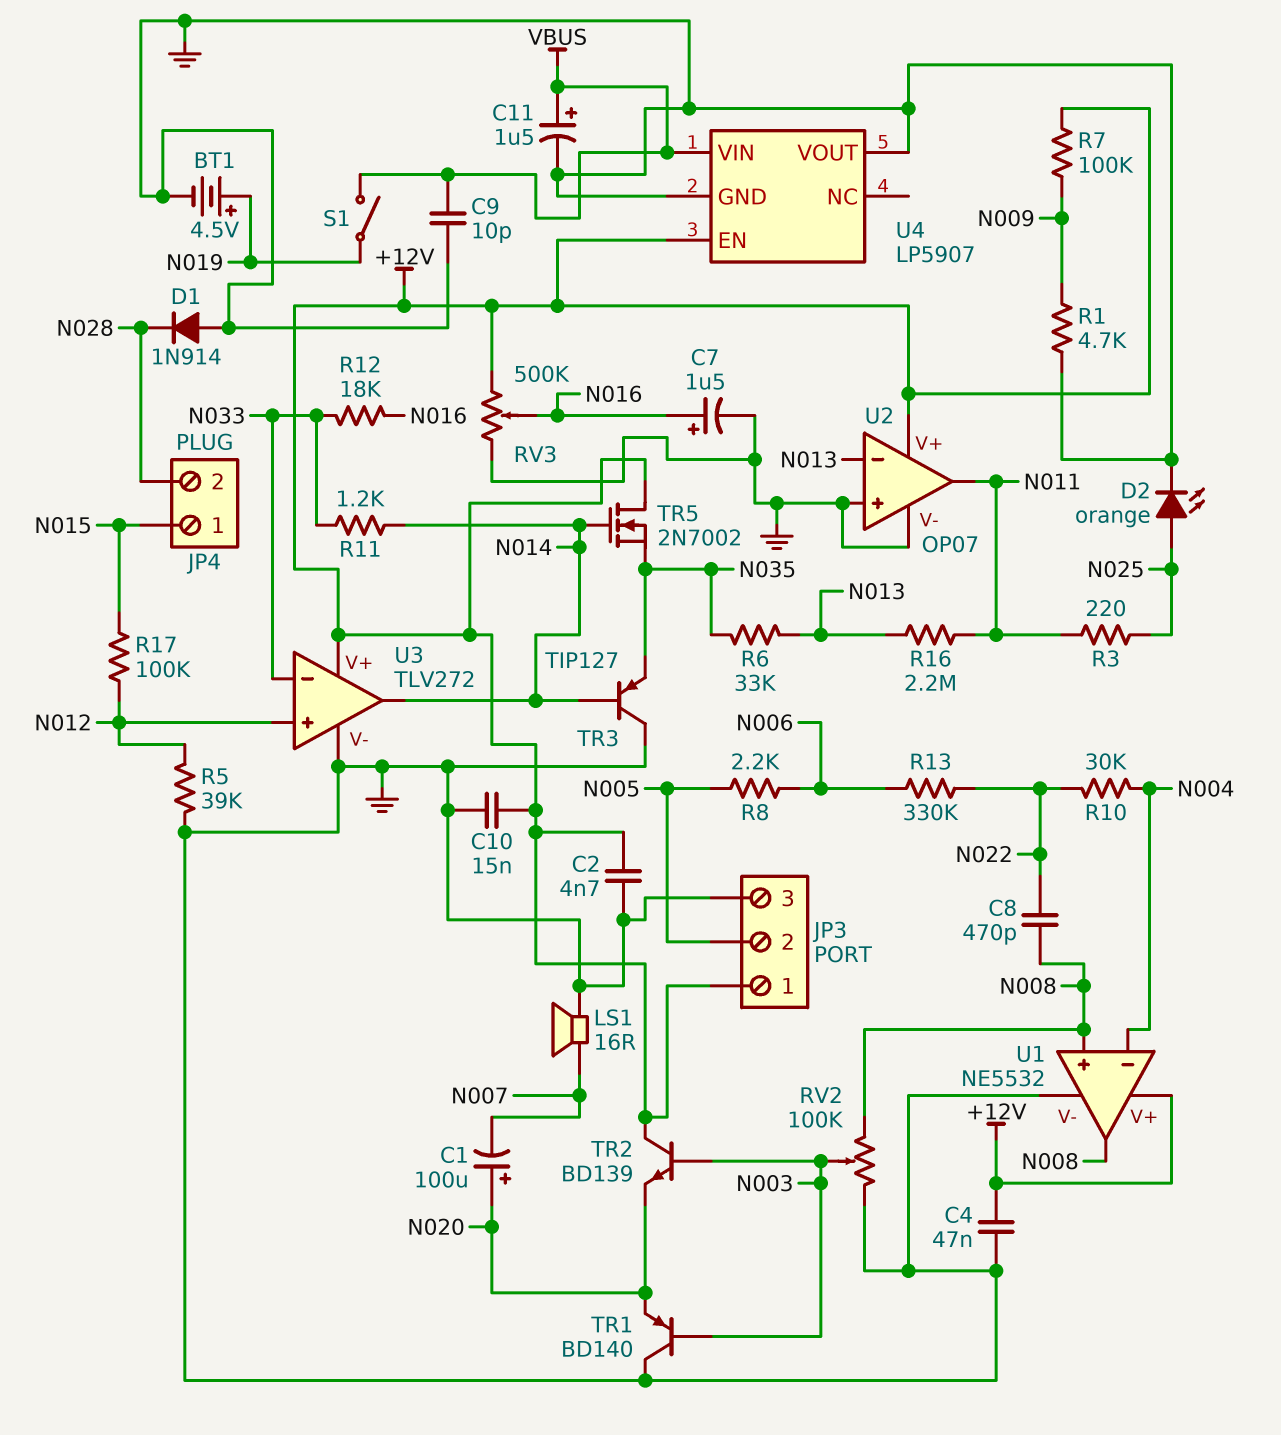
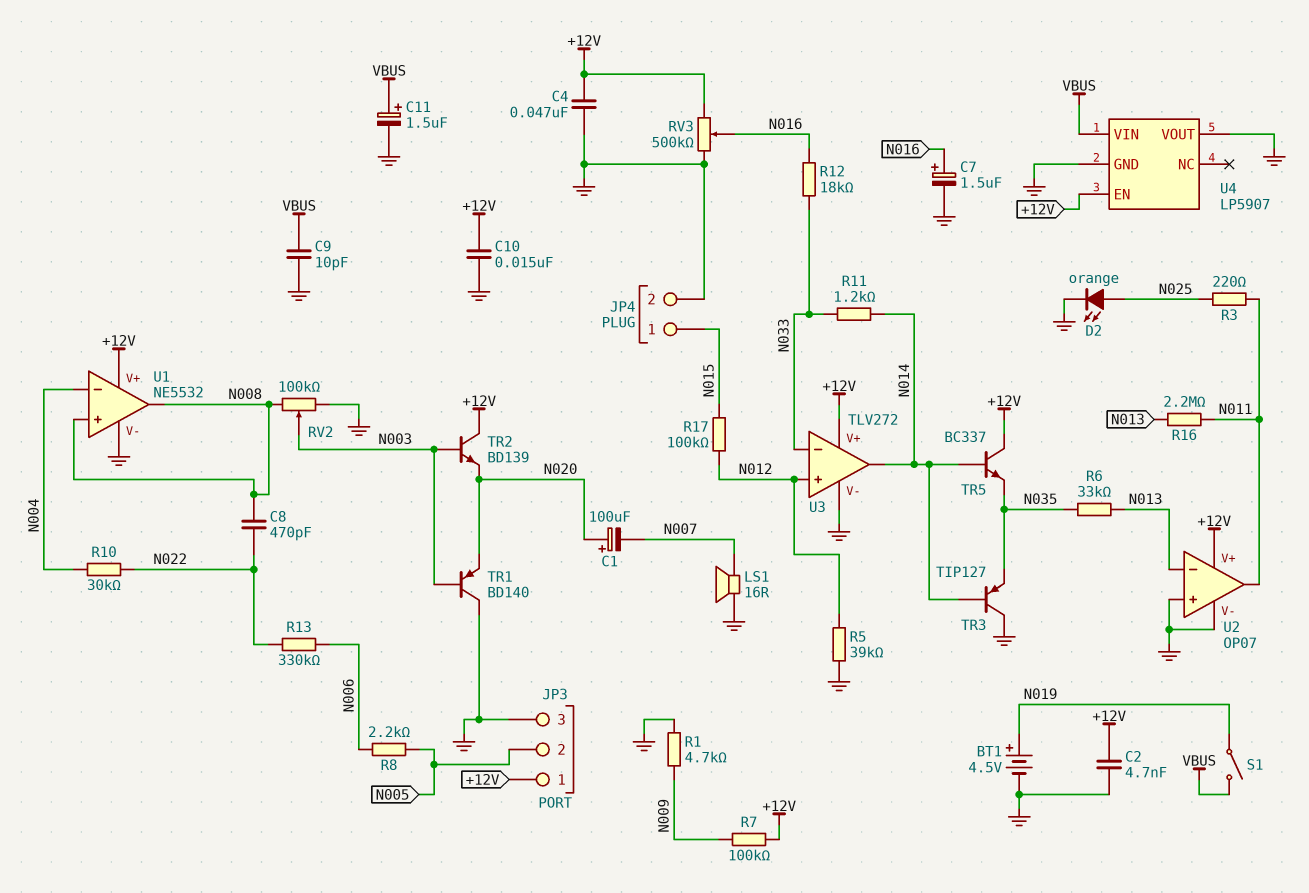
D1: diode 1N914 (A GND, K N028) -> none
JP4 pin 2: N028 -> GND
TR5: NMOS 2N7002 (G N014, D +12V, S N035) -> NPN BC337 (B N014, C +12V, E N035)

